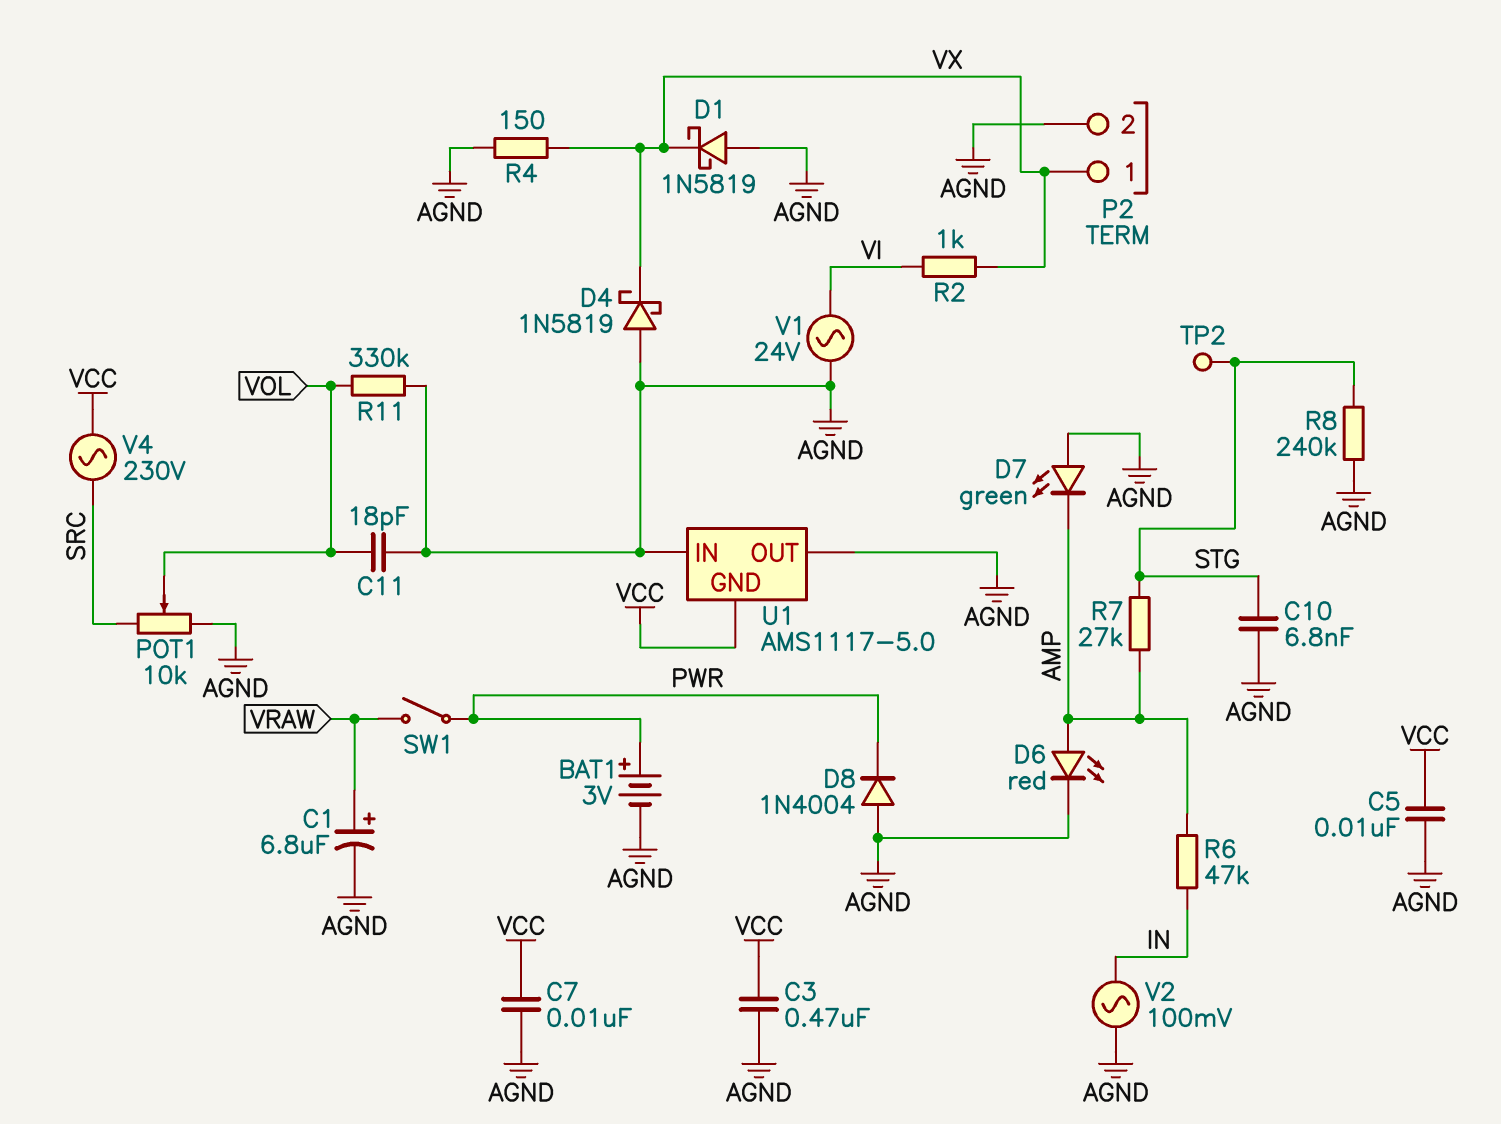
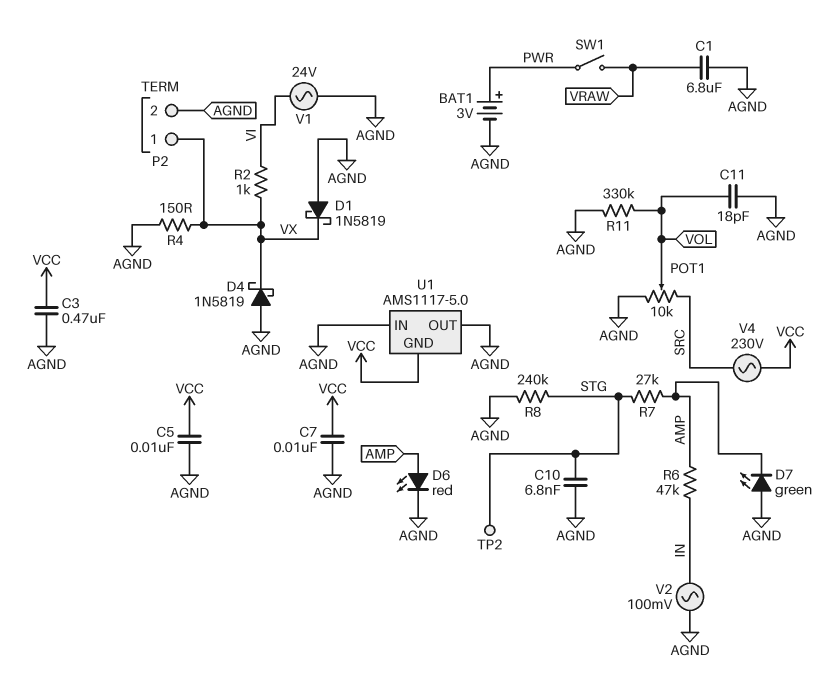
C1: 6.8uF (plus VRAW, minus AGND) -> 6.8uF (AGND, VRAW)
D8: diode 1N4004 (A AGND, K PWR) -> none

